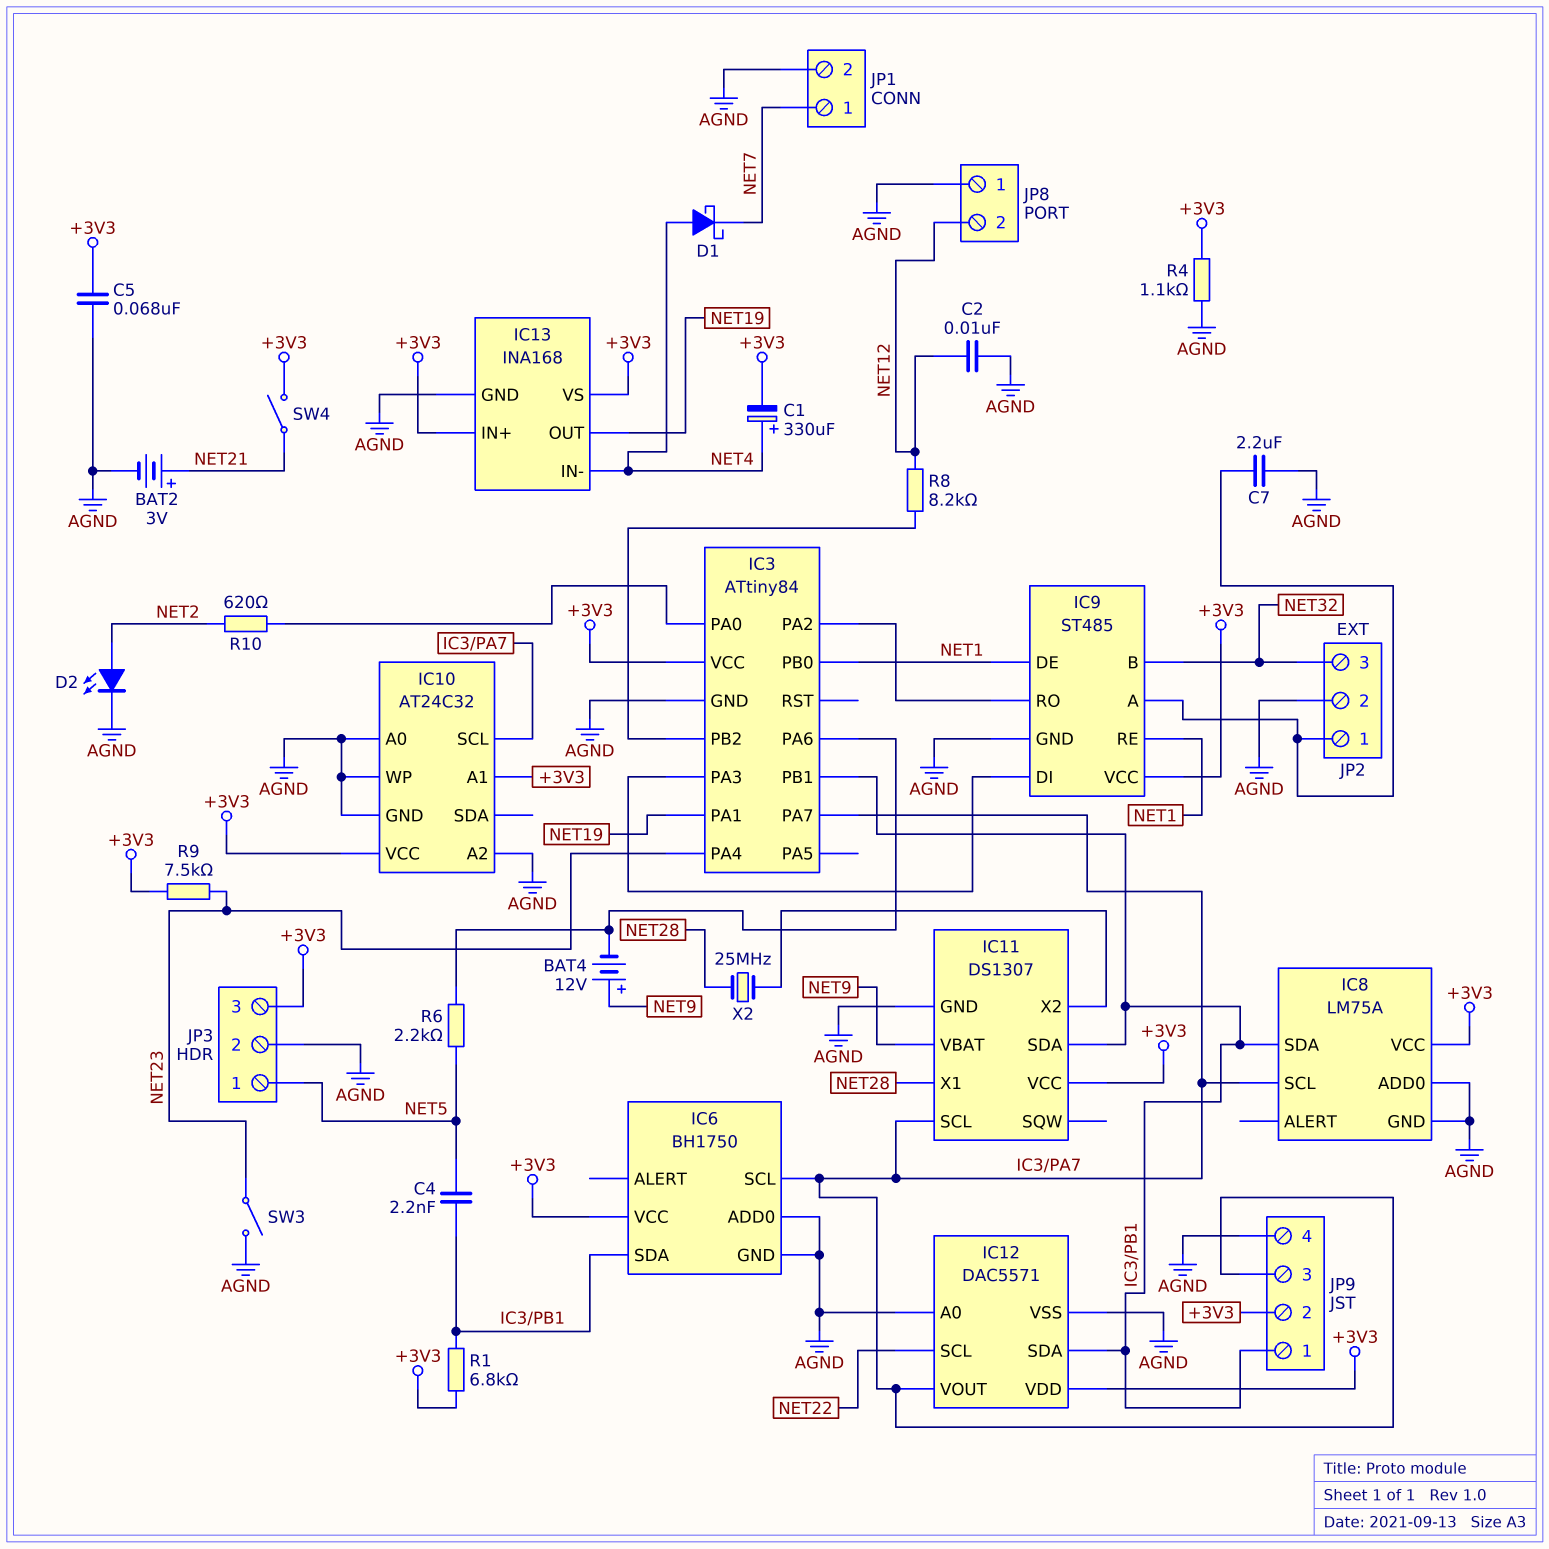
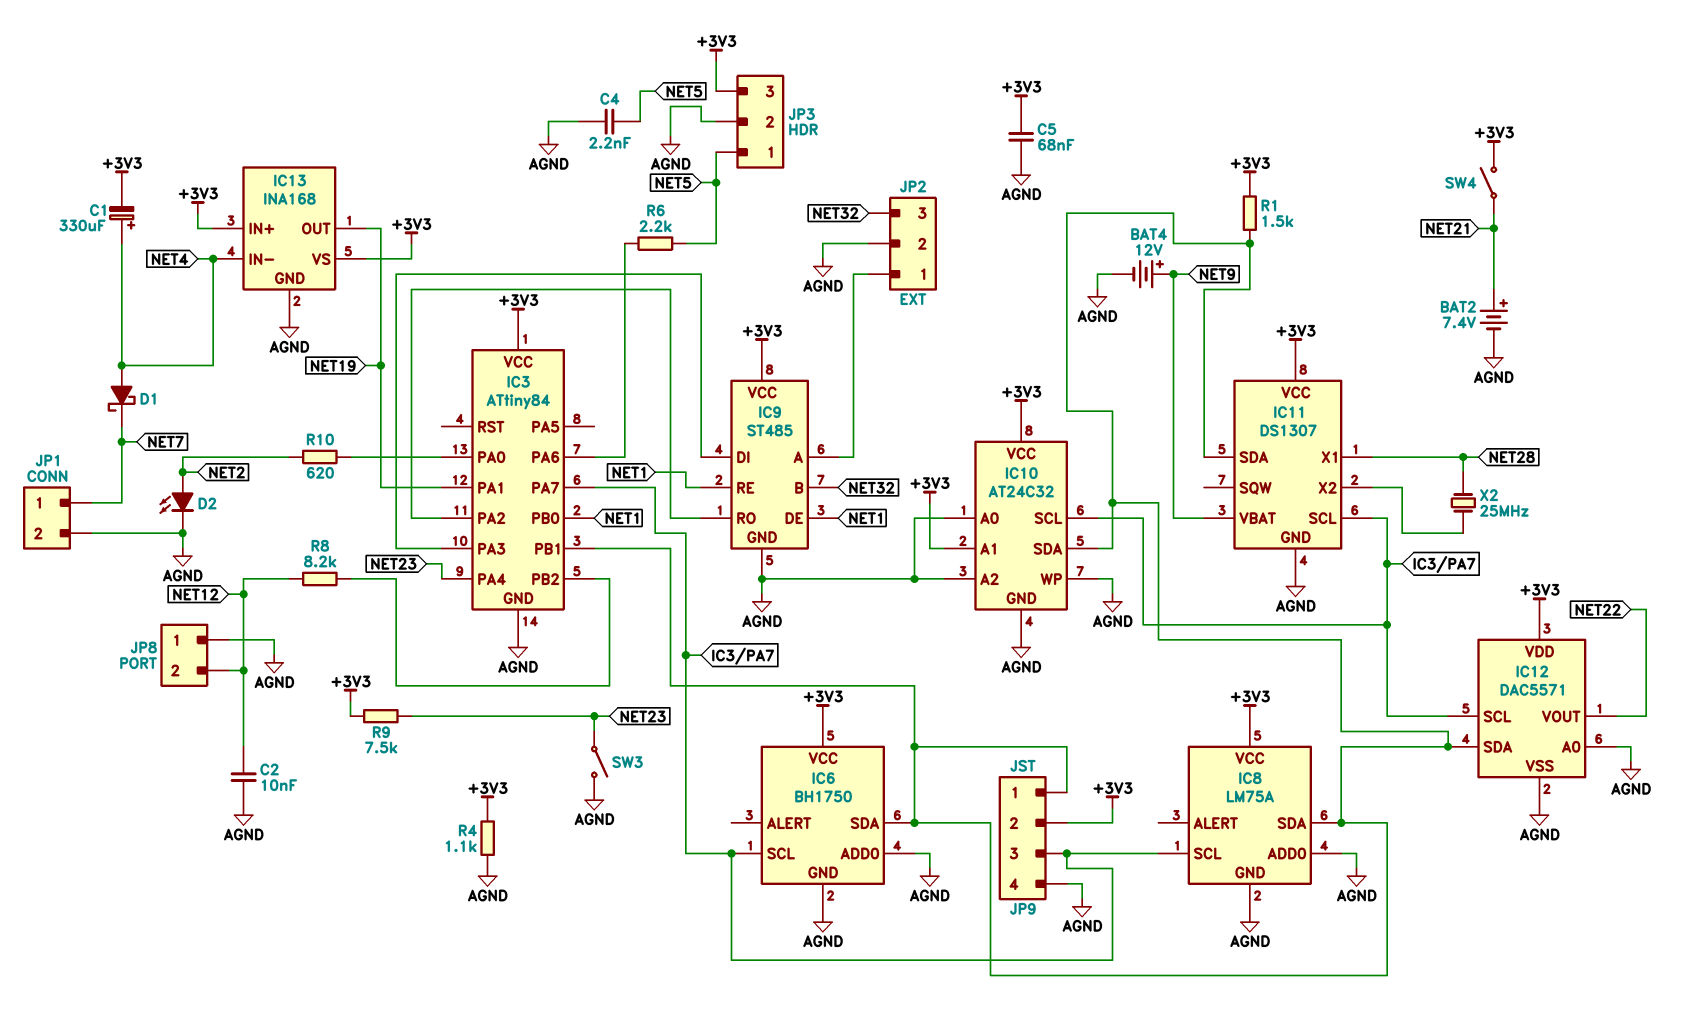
BAT2: 3V (plus NET21, minus AGND) -> 7.4V (plus NET21, minus AGND)
BAT4: 12V (plus NET9, minus IC3/PA6) -> 12V (plus NET9, minus AGND)
C4: 2.2nF (IC3/PB1, NET5) -> 2.2nF (AGND, NET5)
C7: 2.2uF (AGND, IC9/A) -> none
IC10 pin SDA: none -> IC3/PB1
IC12 pin SCL: NET22 -> IC3/PA7
IC12 pin VOUT: IC3/PA7 -> NET22
R1: 6.8k (+3V3, IC3/PB1) -> 1.5k (+3V3, IC3/PB1)

